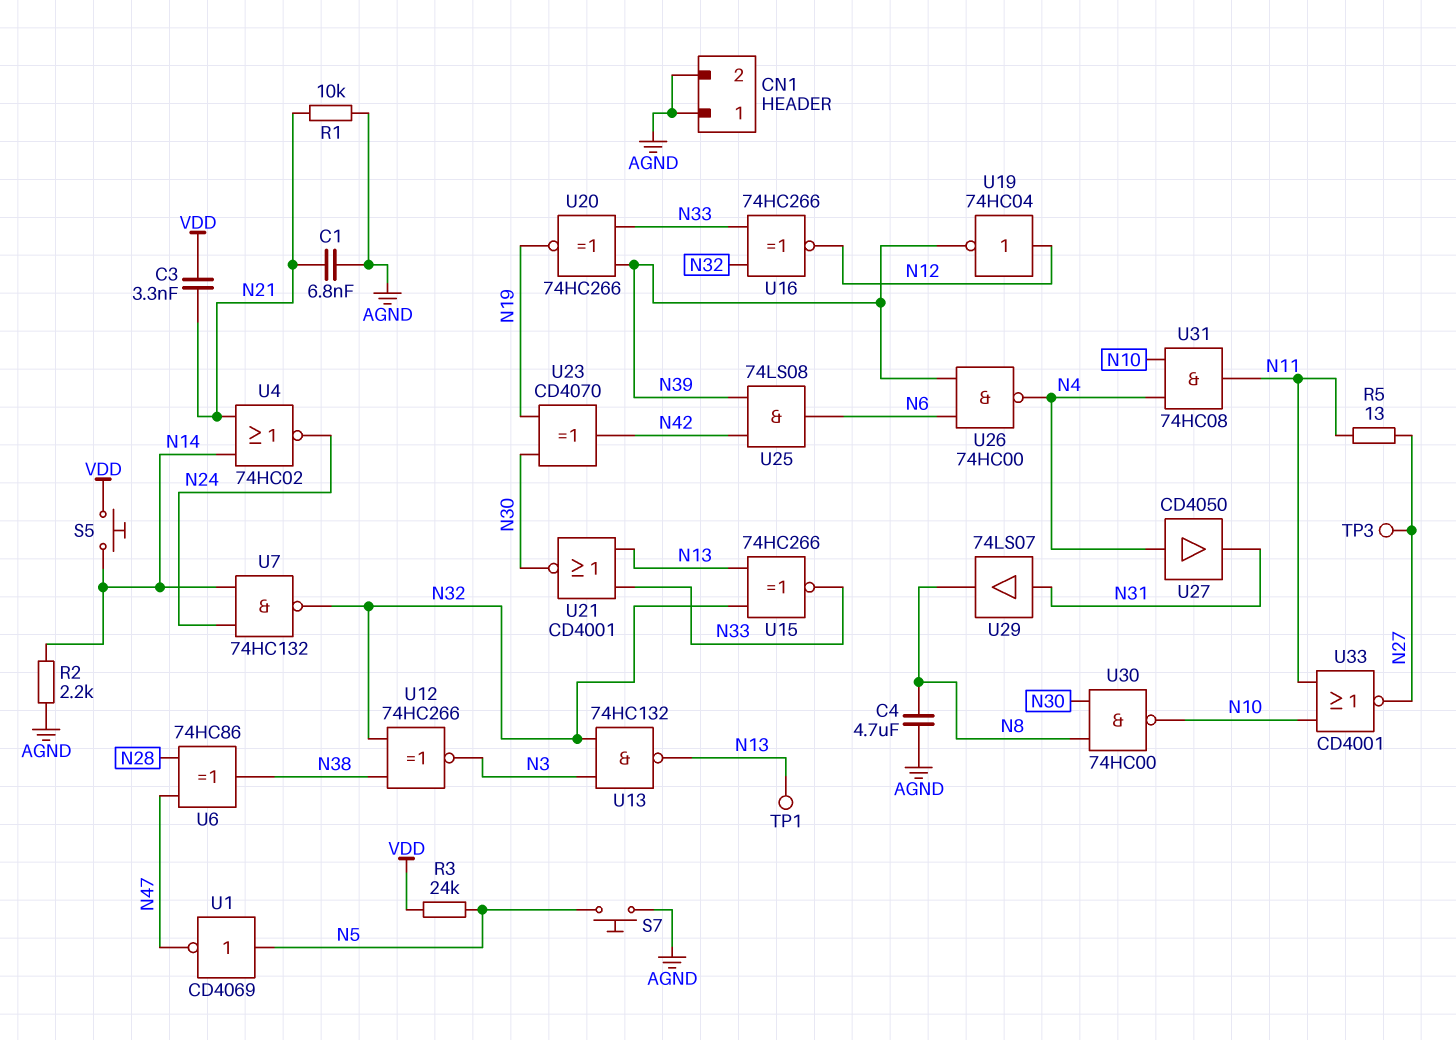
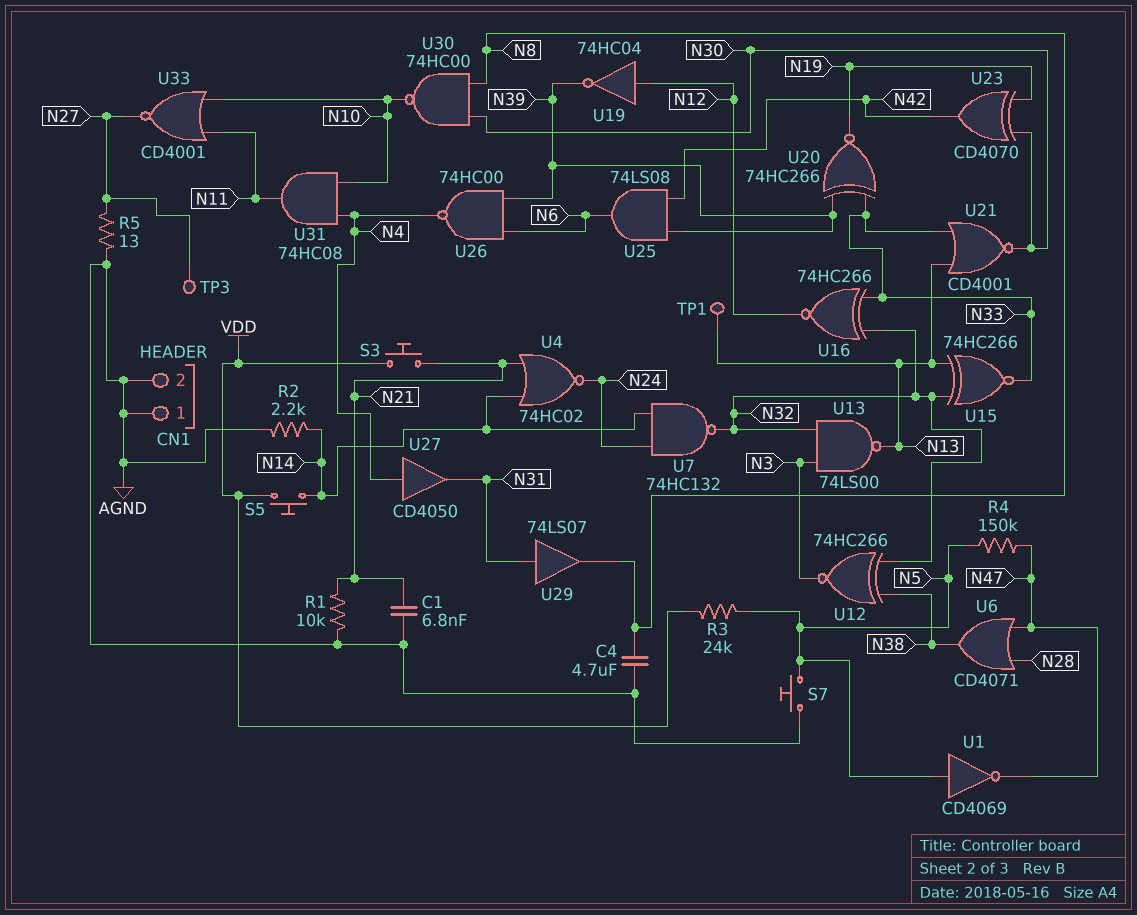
C3: 3.3nF (N21, VDD) -> none
R4: none -> 150k (N5, N47)
R5: 13 (N11, N27) -> 13 (AGND, N27)
S3: none -> button (N21, VDD)
U6: XOR 74HC86 (in N28, in N47, out N38) -> OR CD4071 (in N28, in N47, out N38)
U13: NAND 74HC132 (in N3, in N32, out N13) -> NAND 74LS00 (in N3, in N32, out N13)

